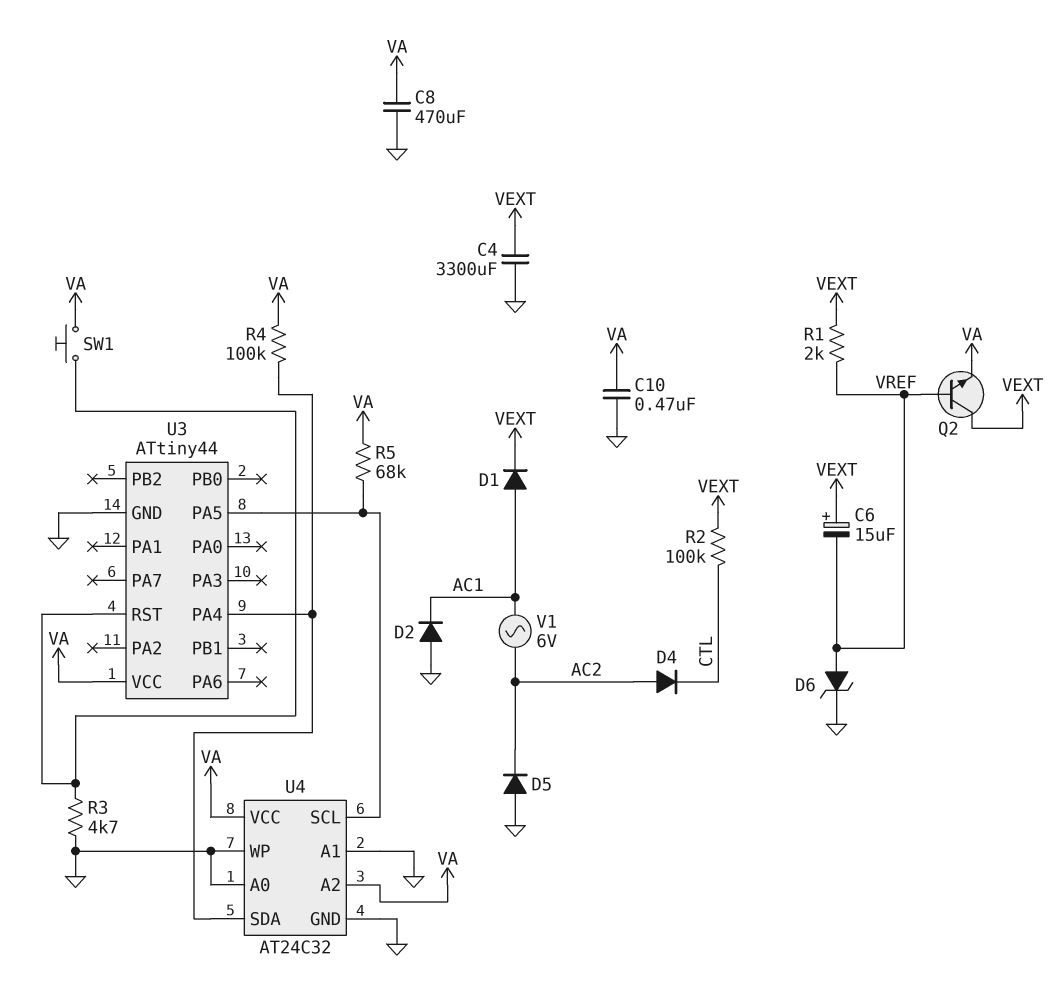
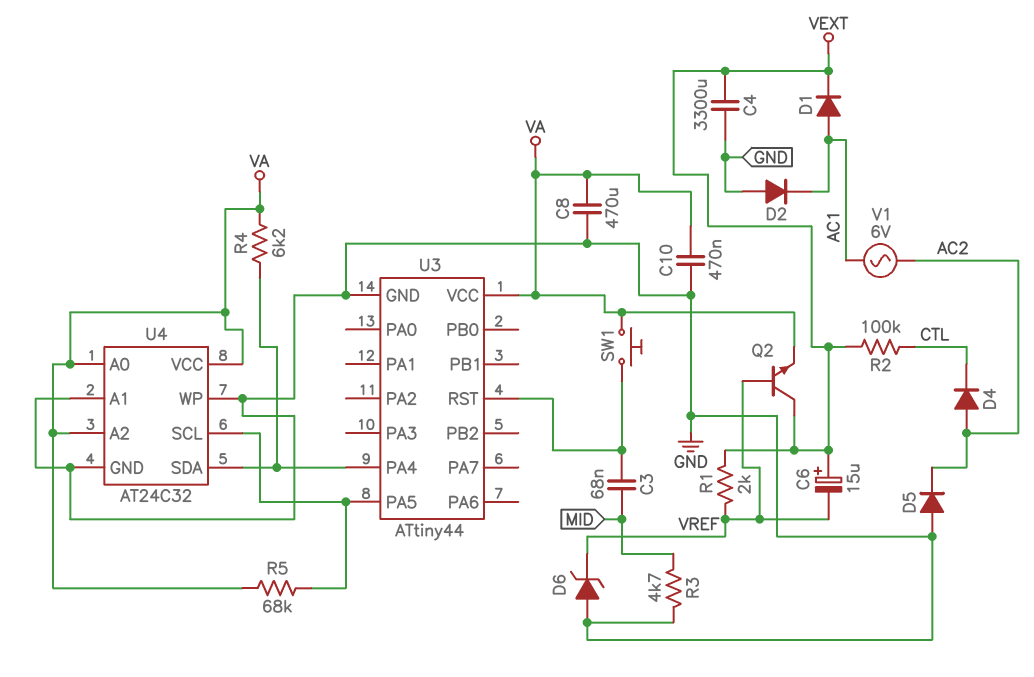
C3: none -> 68nF (MID, U3/RST)
D6: zener (A VREF, K GND) -> zener (A GND, K VREF)
R3: 4.7k (GND, U3/RST) -> 4.7k (GND, MID)
R4: 100k (U3/PA4, VA) -> 6.2k (U3/PA4, VA)
U4 pin A0: GND -> VA

